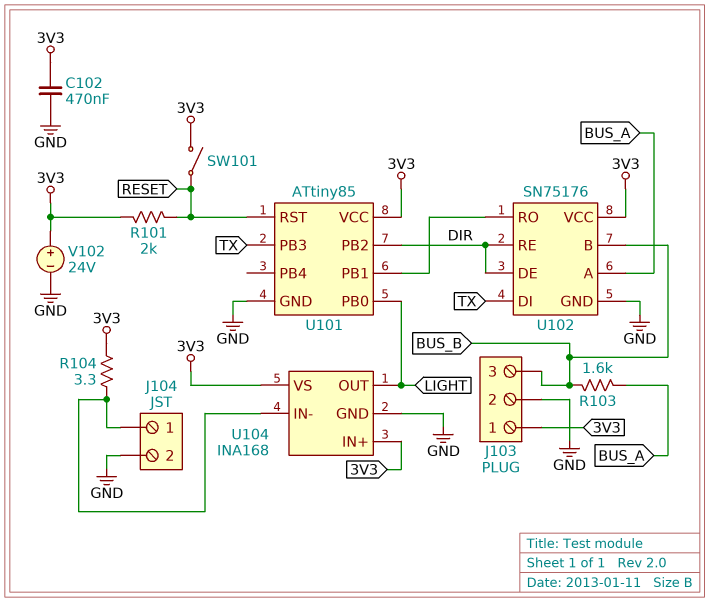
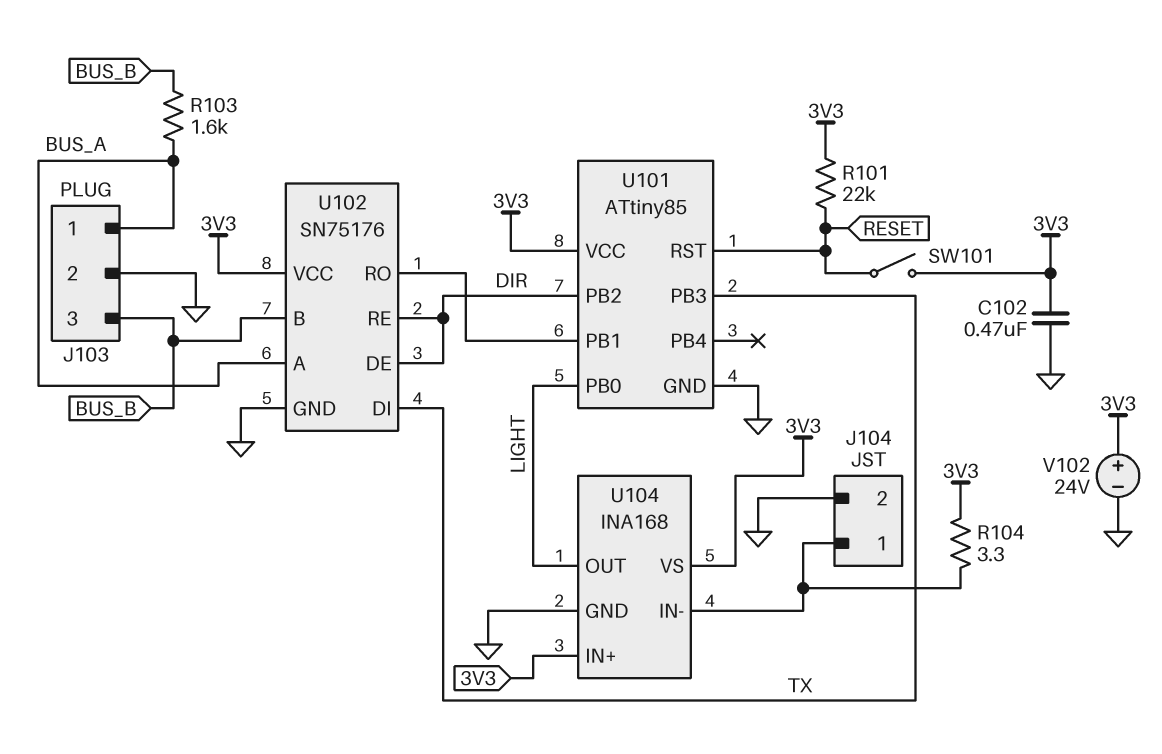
J103 pin 1: 3V3 -> BUS_A
R101: 2k (3V3, RESET) -> 22k (3V3, RESET)

